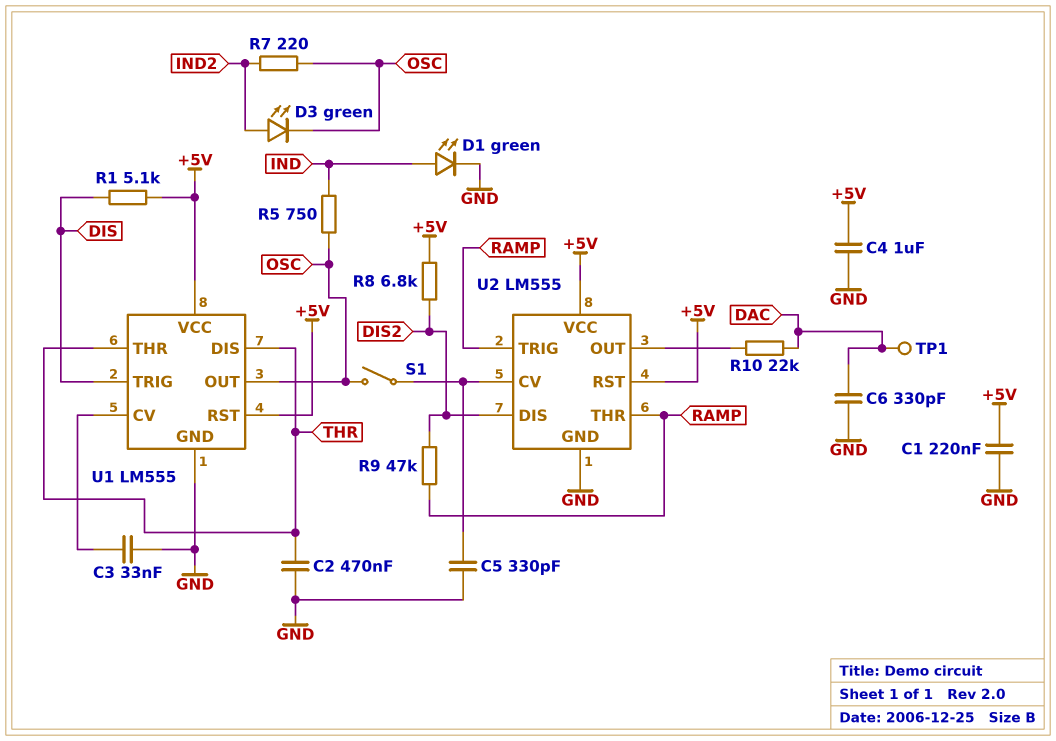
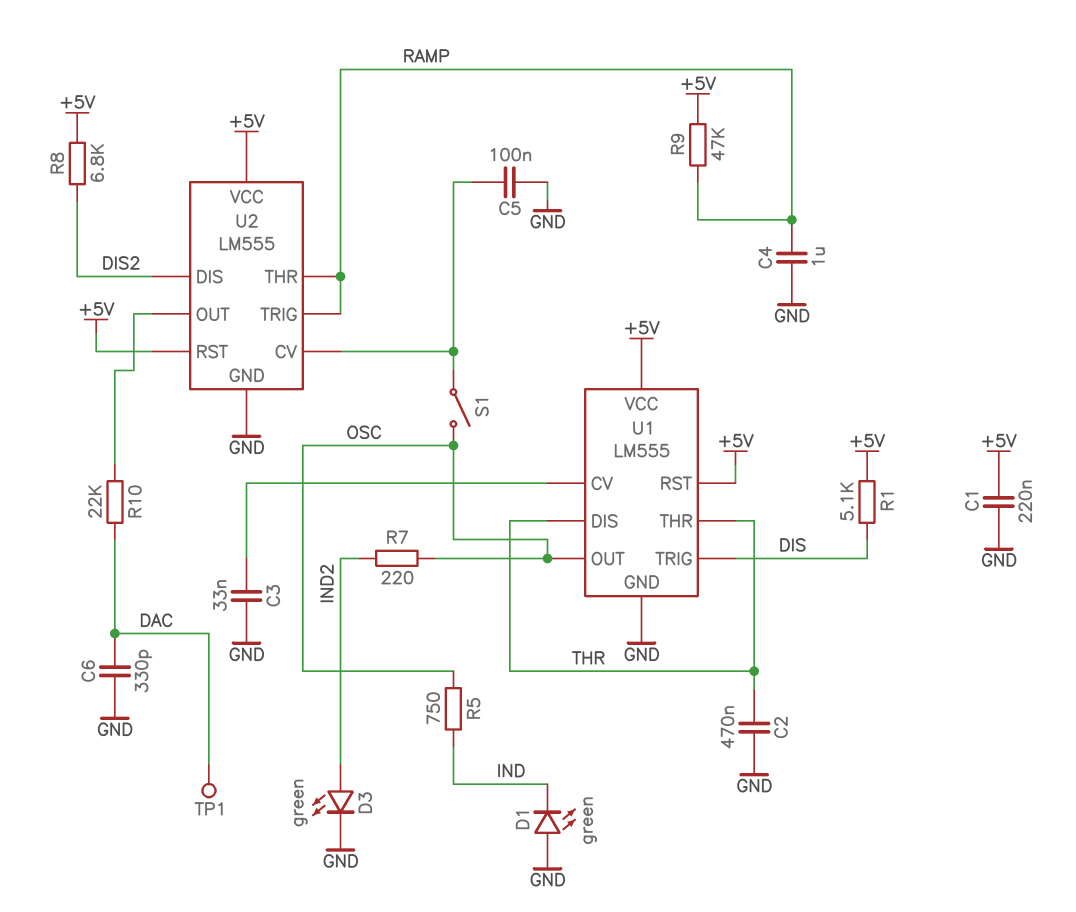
C4: 1uF (+5V, GND) -> 1uF (GND, RAMP)
C5: 330pF (GND, U2/CV) -> 100nF (GND, U2/CV)
D1: LED green (A IND, K GND) -> LED green (A GND, K IND)
D3: LED green (A IND2, K OSC) -> LED green (A IND2, K GND)
R9: 47k (DIS2, RAMP) -> 47k (+5V, RAMP)

